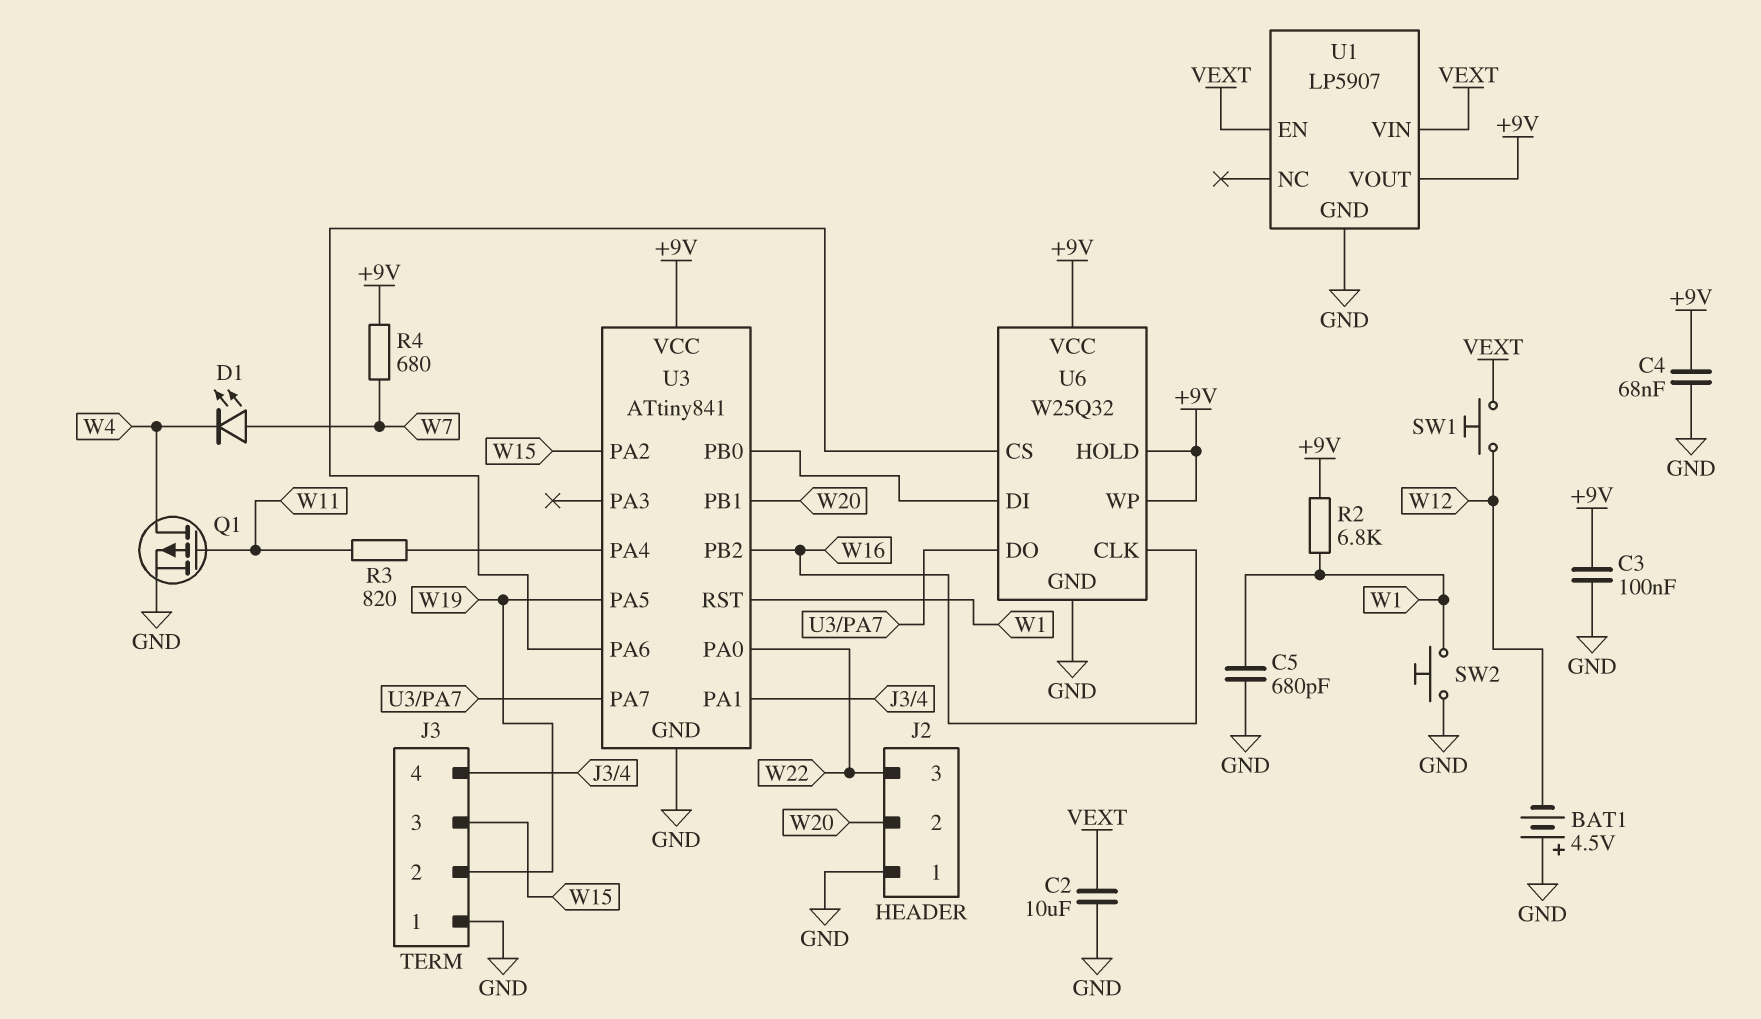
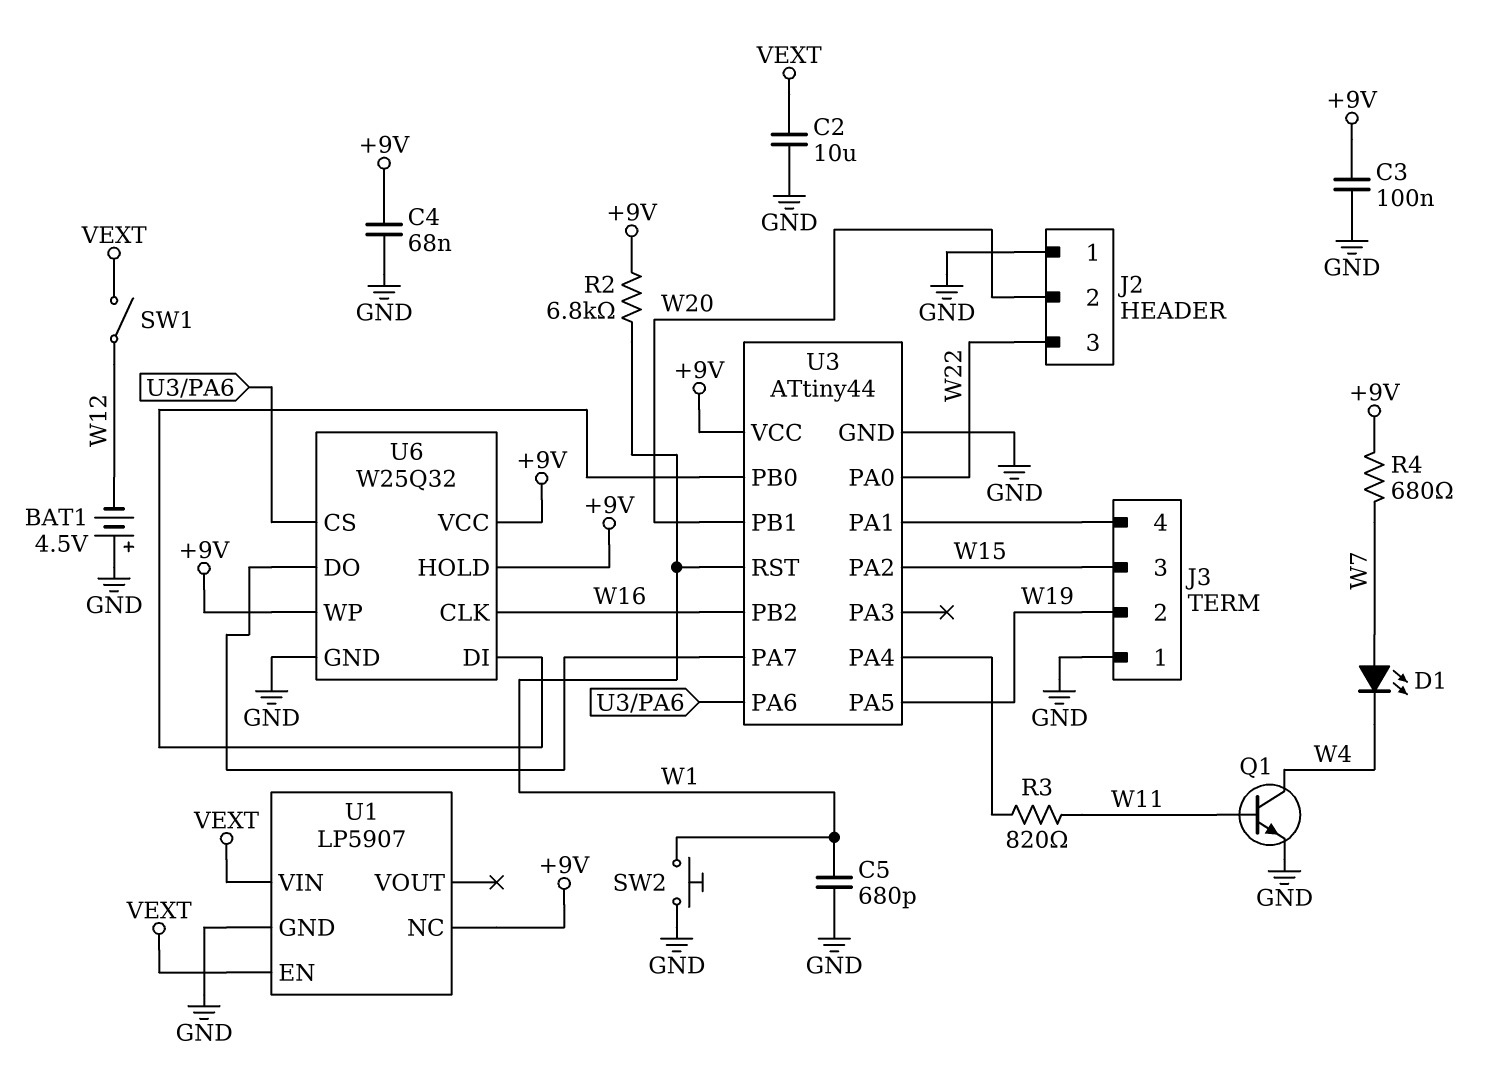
Q1: PMOS (G W11, D W4, S GND) -> NPN (B W11, C W4, E GND)
SW1: button (VEXT, W12) -> switch (VEXT, W12)
U1 pin NC: none -> +9V
U1 pin VOUT: +9V -> none
U3: ATtiny841 -> ATtiny44

